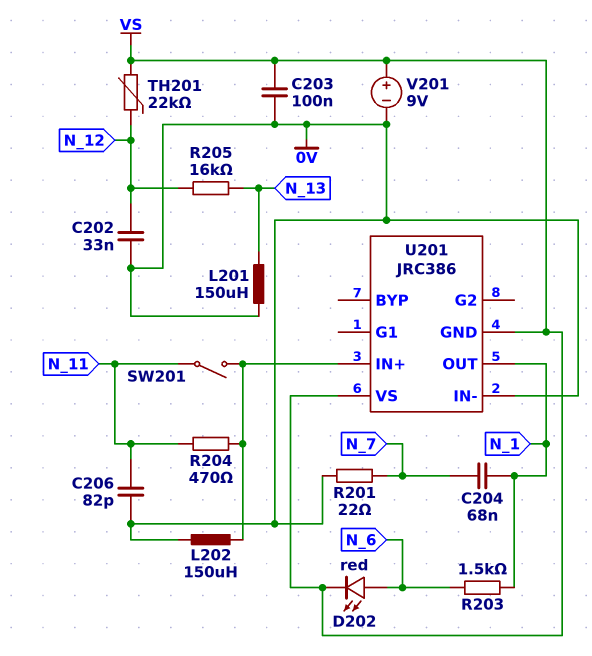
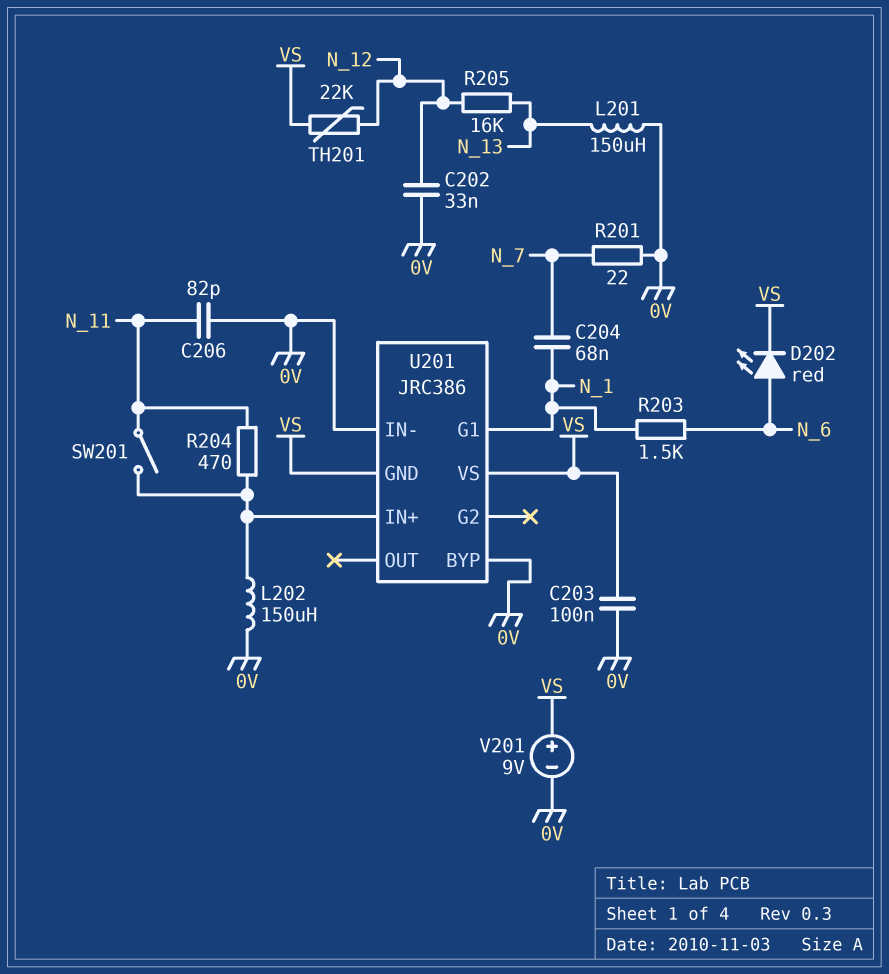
U201 pin BYP: none -> 0V
U201 pin G1: none -> N_1
U201 pin OUT: N_1 -> none

